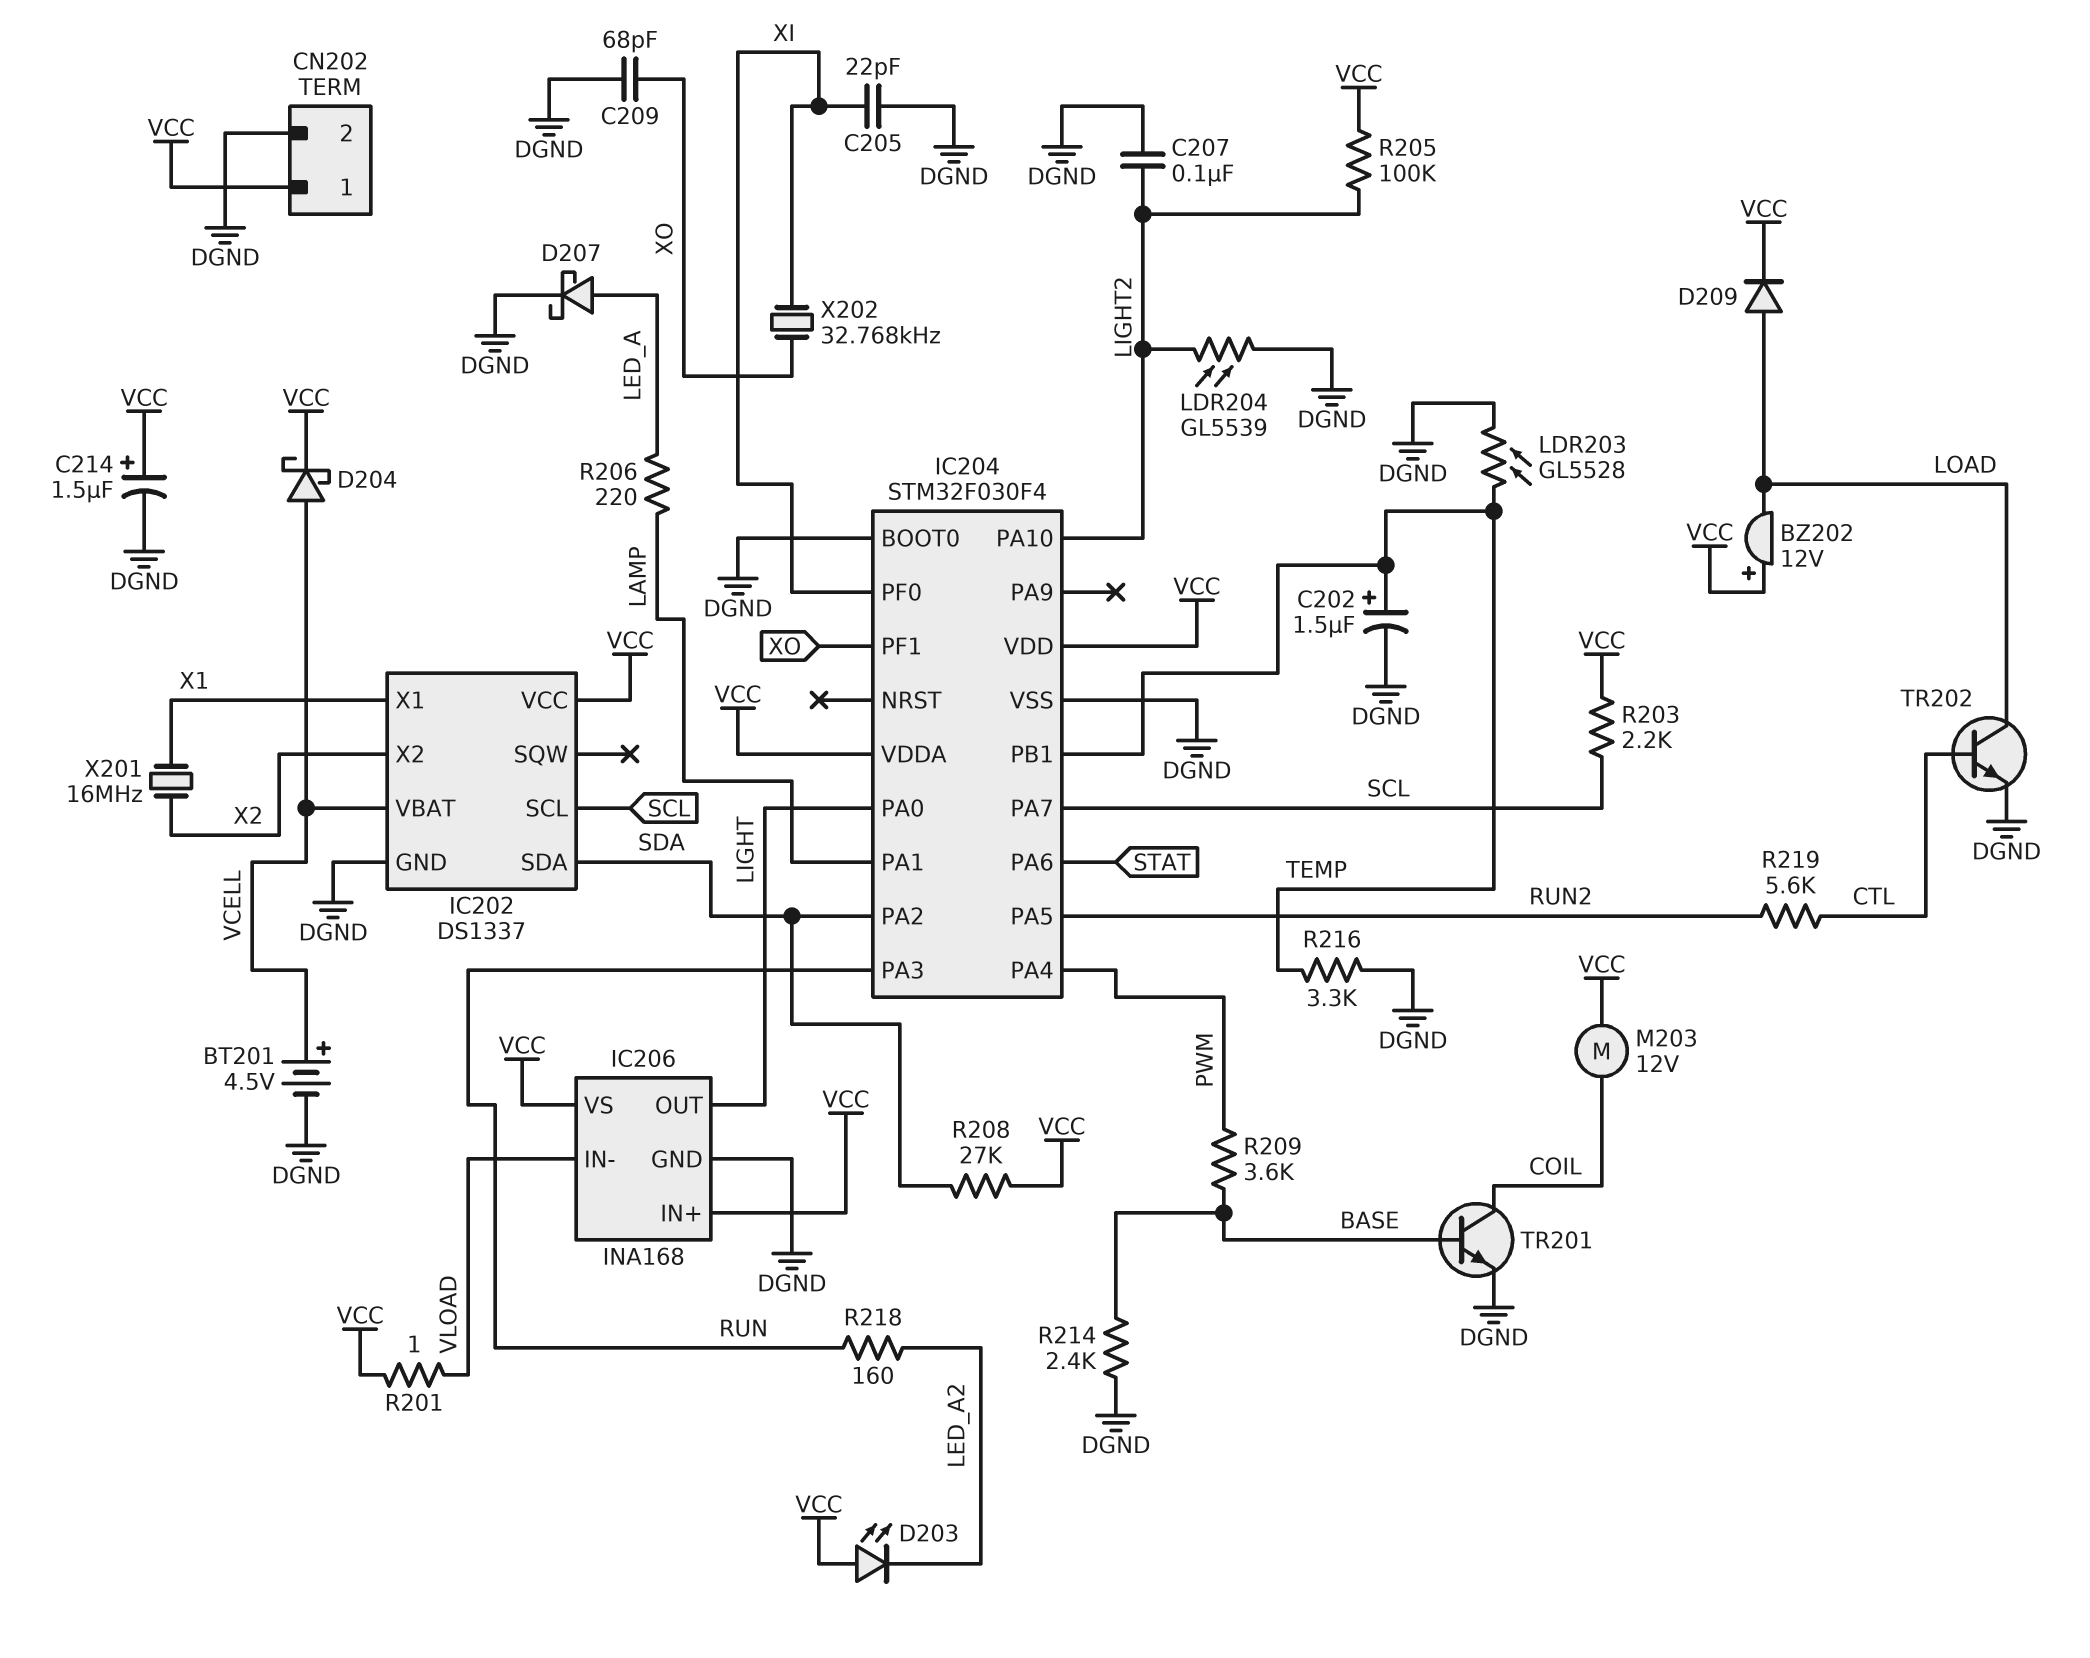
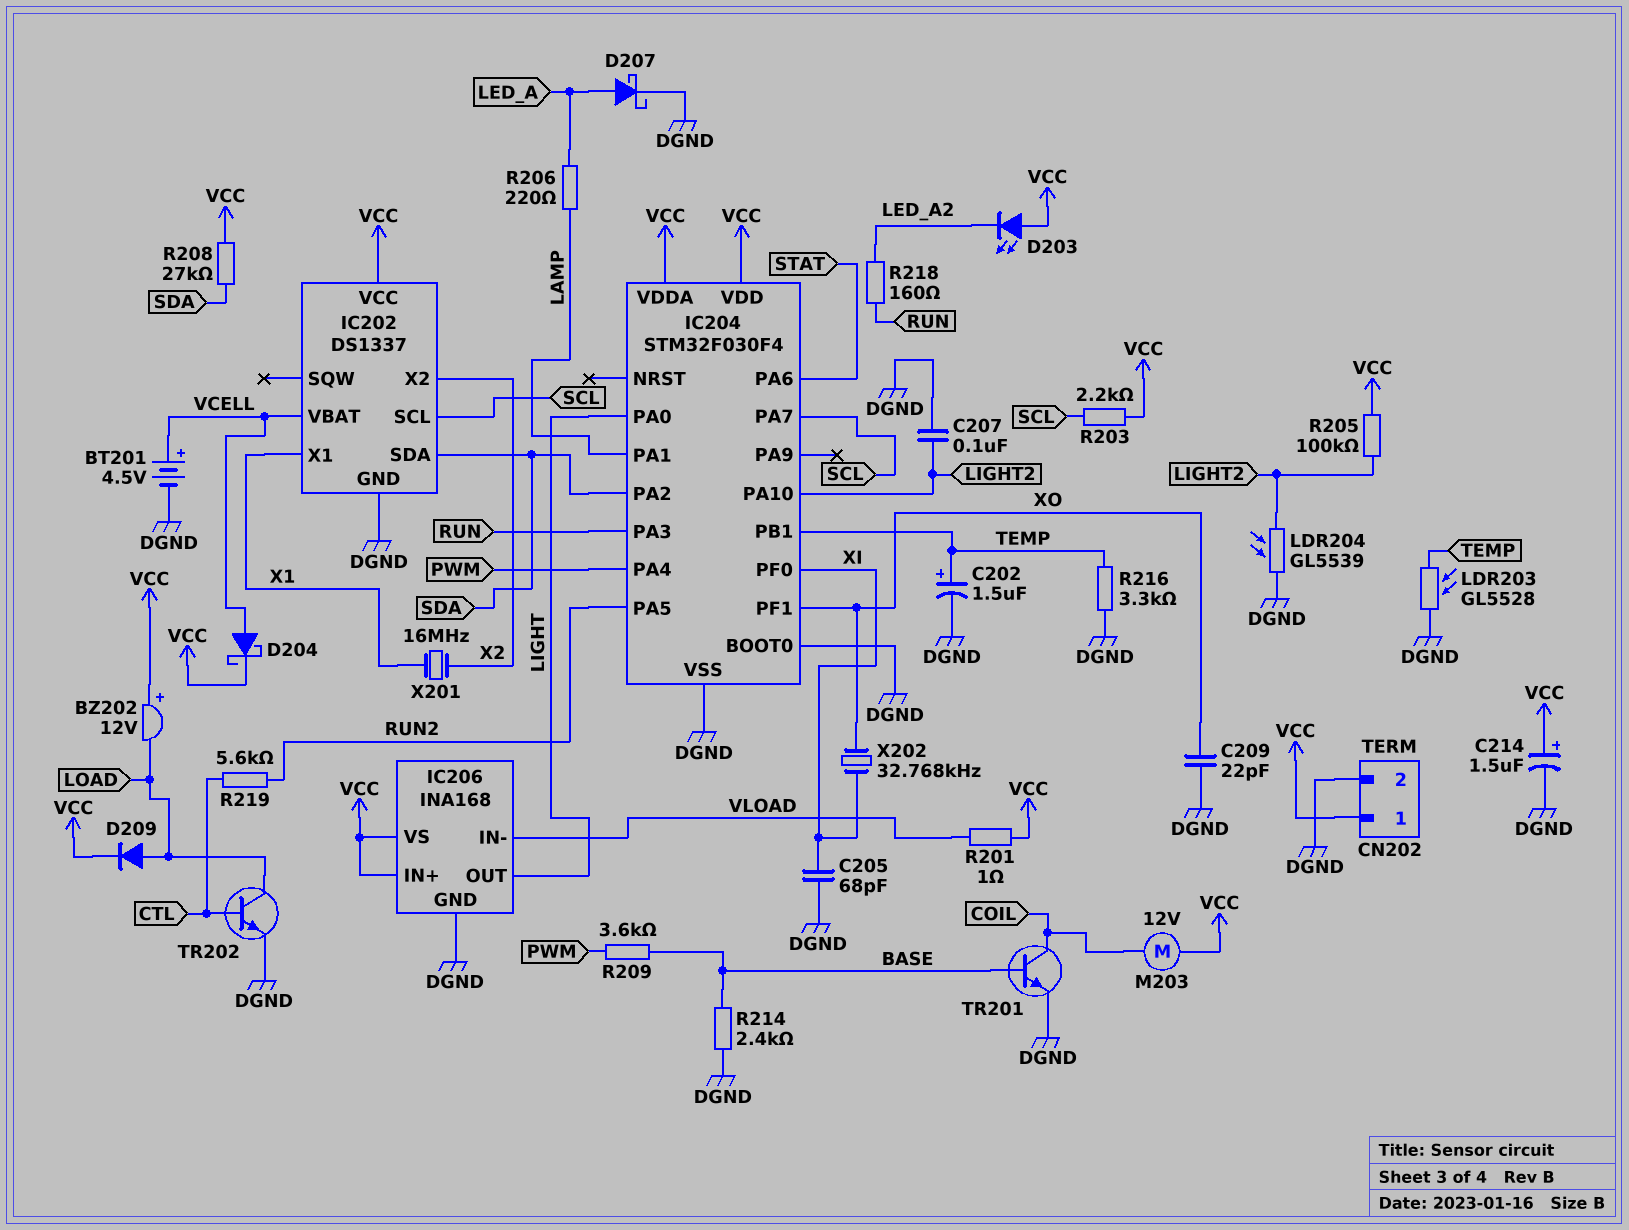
C205: 22pF (DGND, XI) -> 68pF (DGND, XI)
C209: 68pF (DGND, XO) -> 22pF (DGND, XO)

